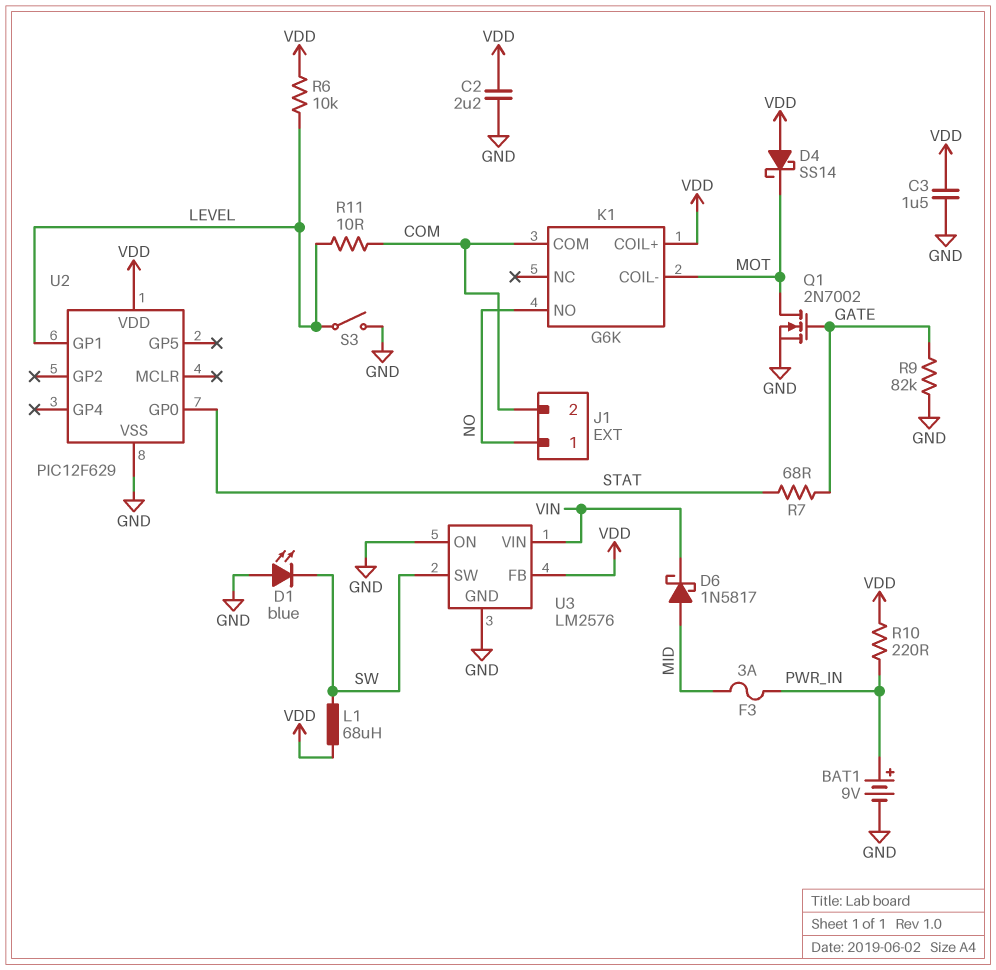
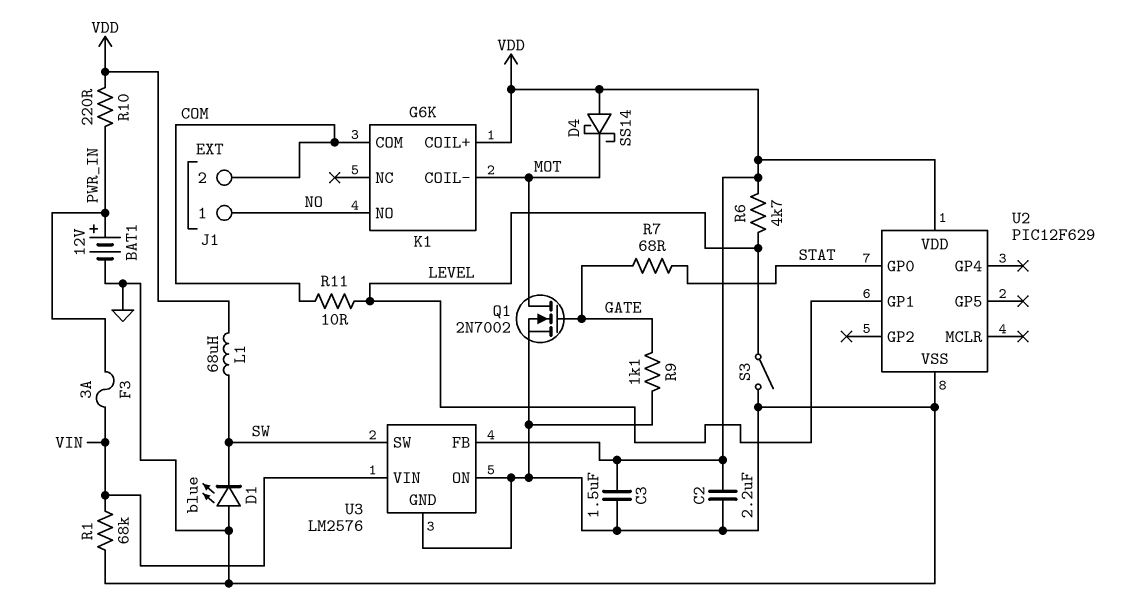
BAT1: 9V (plus PWR_IN, minus GND) -> 12V (plus PWR_IN, minus GND)
D6: schottky 1N5817 (A MID, K VIN) -> none
F3: 3A (MID, PWR_IN) -> 3A (PWR_IN, VIN)
R1: none -> 68k (GND, VIN)
R6: 10k (LEVEL, VDD) -> 4.7k (LEVEL, VDD)
R9: 82k (GATE, GND) -> 1.1k (GATE, GND)

